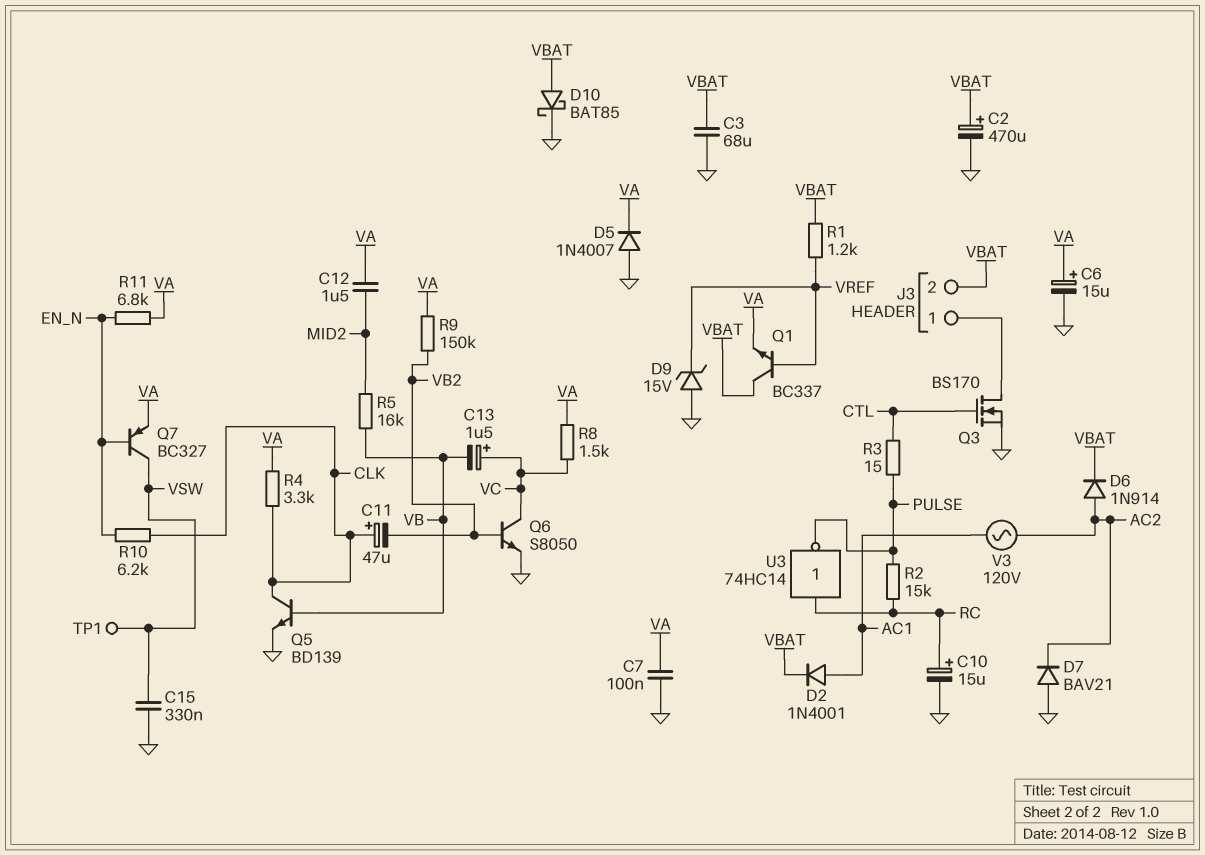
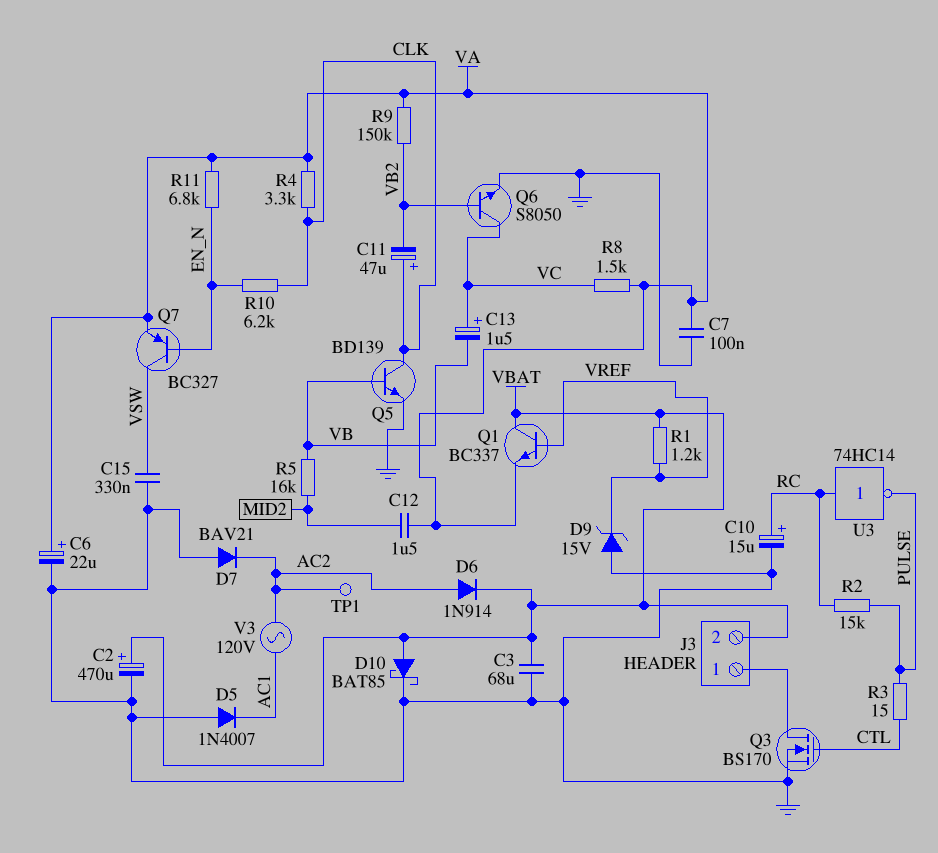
C6: 15uF (plus VA, minus GND) -> 22uF (plus VA, minus GND)
D2: diode 1N4001 (A AC1, K VBAT) -> none
D5: diode 1N4007 (A GND, K VA) -> diode 1N4007 (A GND, K AC1)
TP1: test point (VSW) -> test point (AC2)

